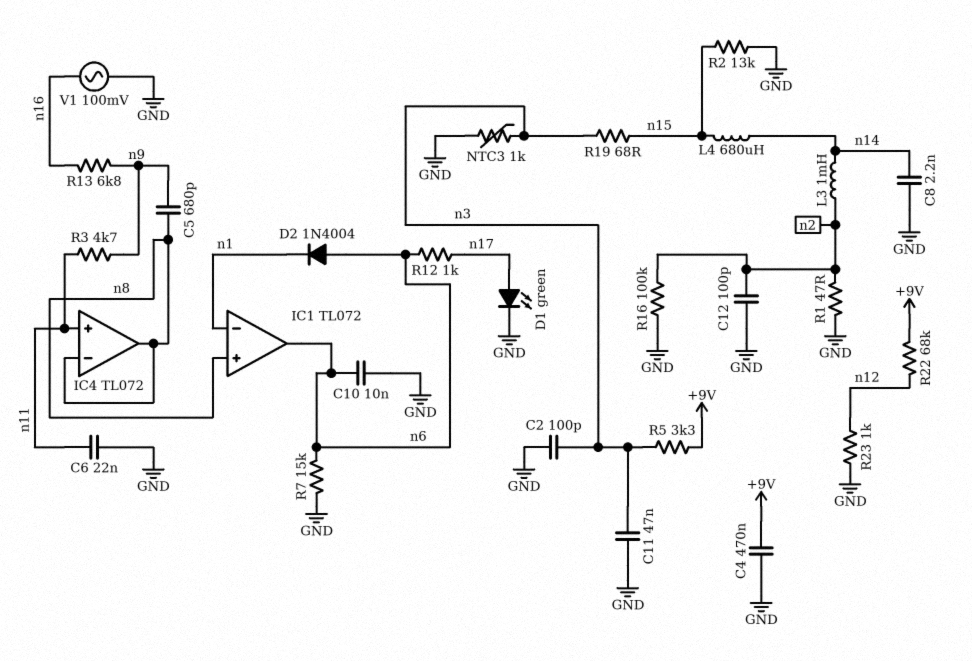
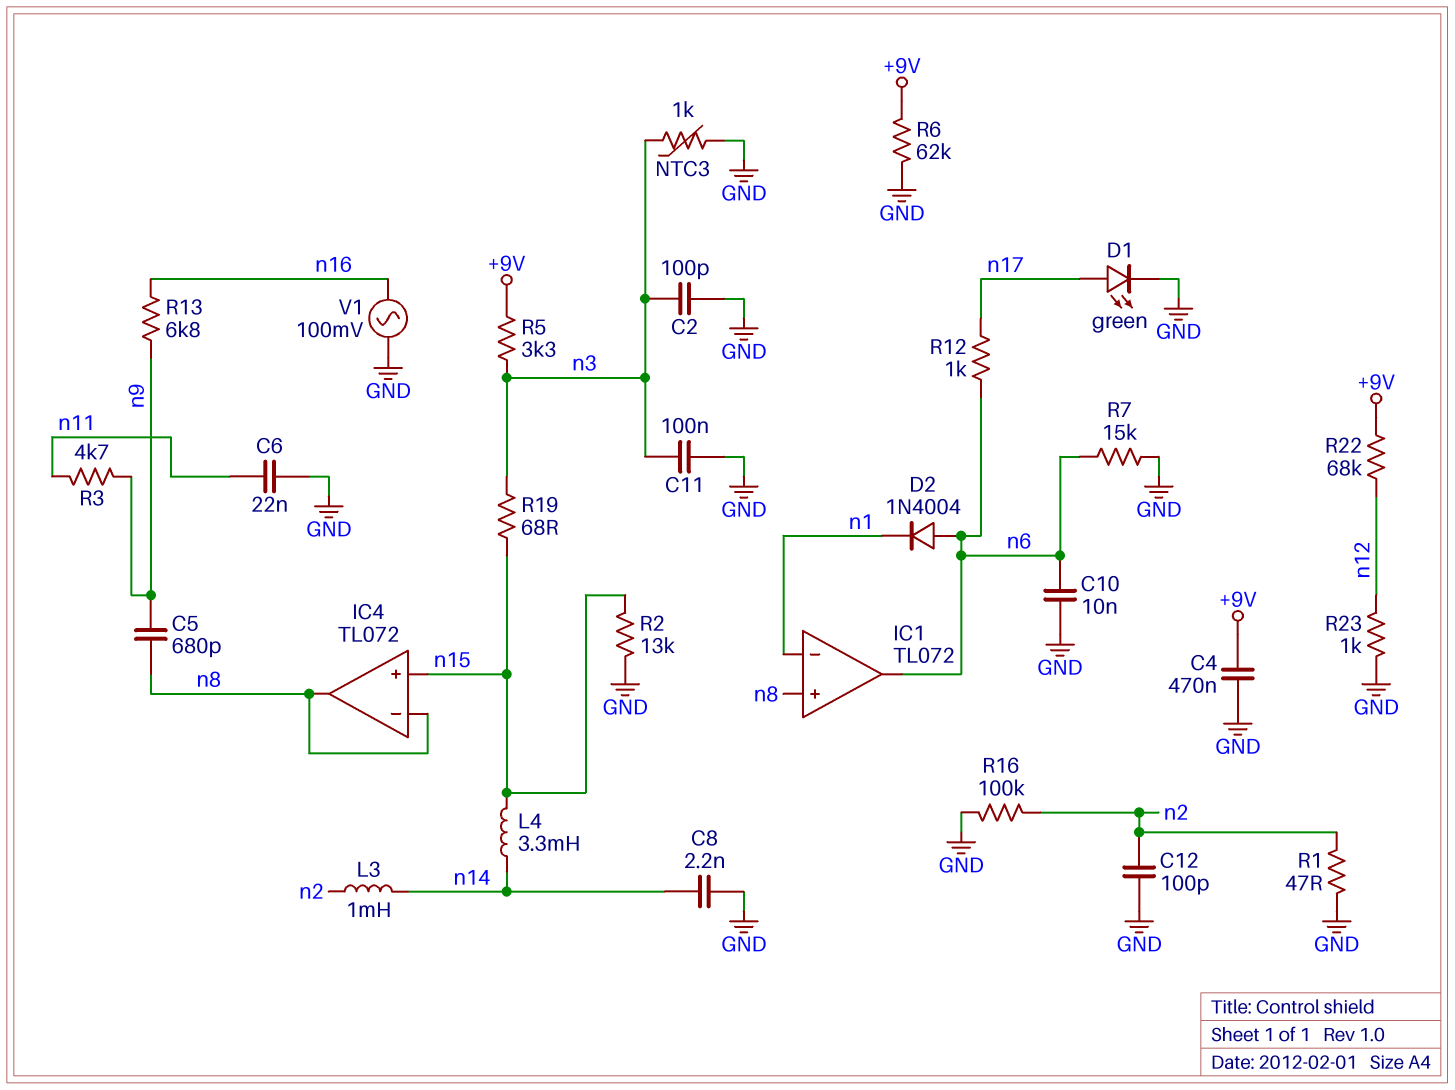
C11: 47nF (GND, n3) -> 100nF (GND, n3)
IC4 pin in+: n11 -> n15
L4: 680uH (n14, n15) -> 3.3mH (n14, n15)
R6: none -> 62k (+9V, GND)

